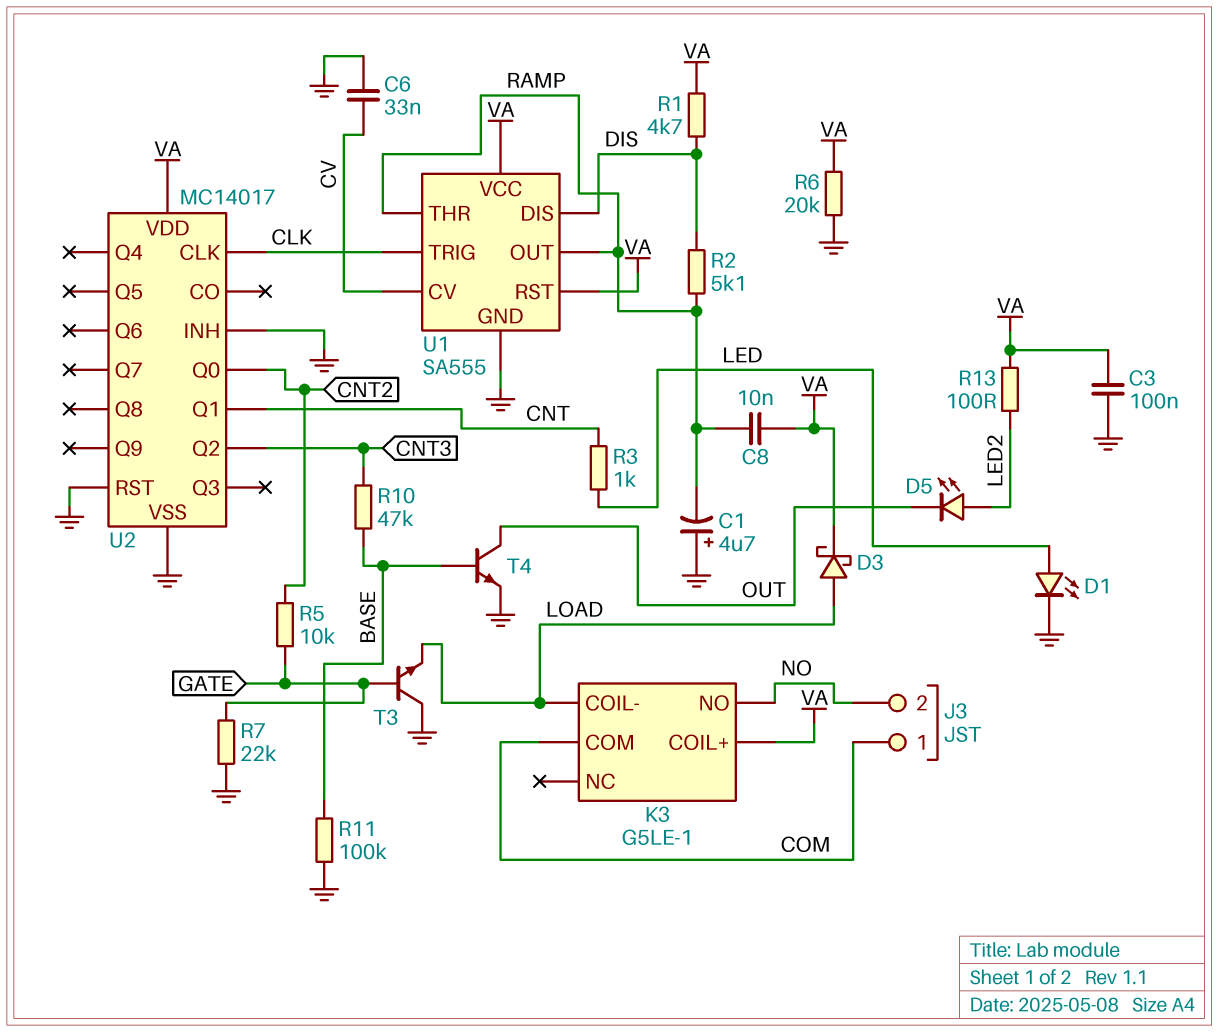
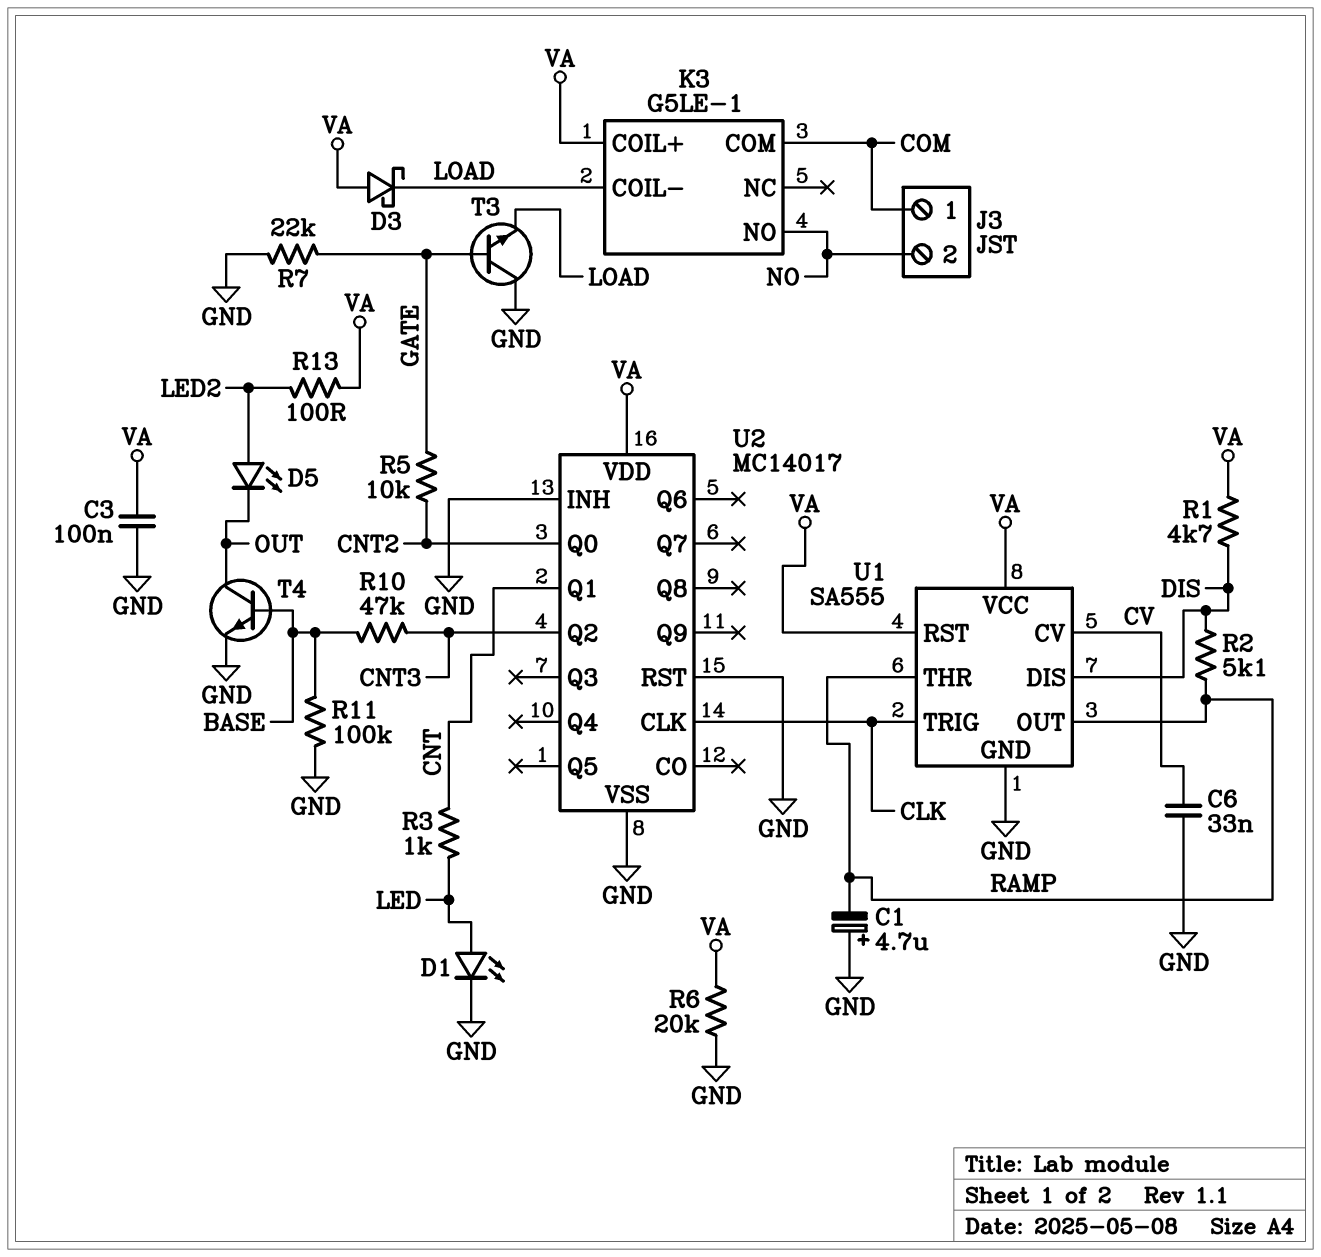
C8: 10nF (RAMP, VA) -> none
D3: schottky (A LOAD, K VA) -> schottky (A VA, K LOAD)

